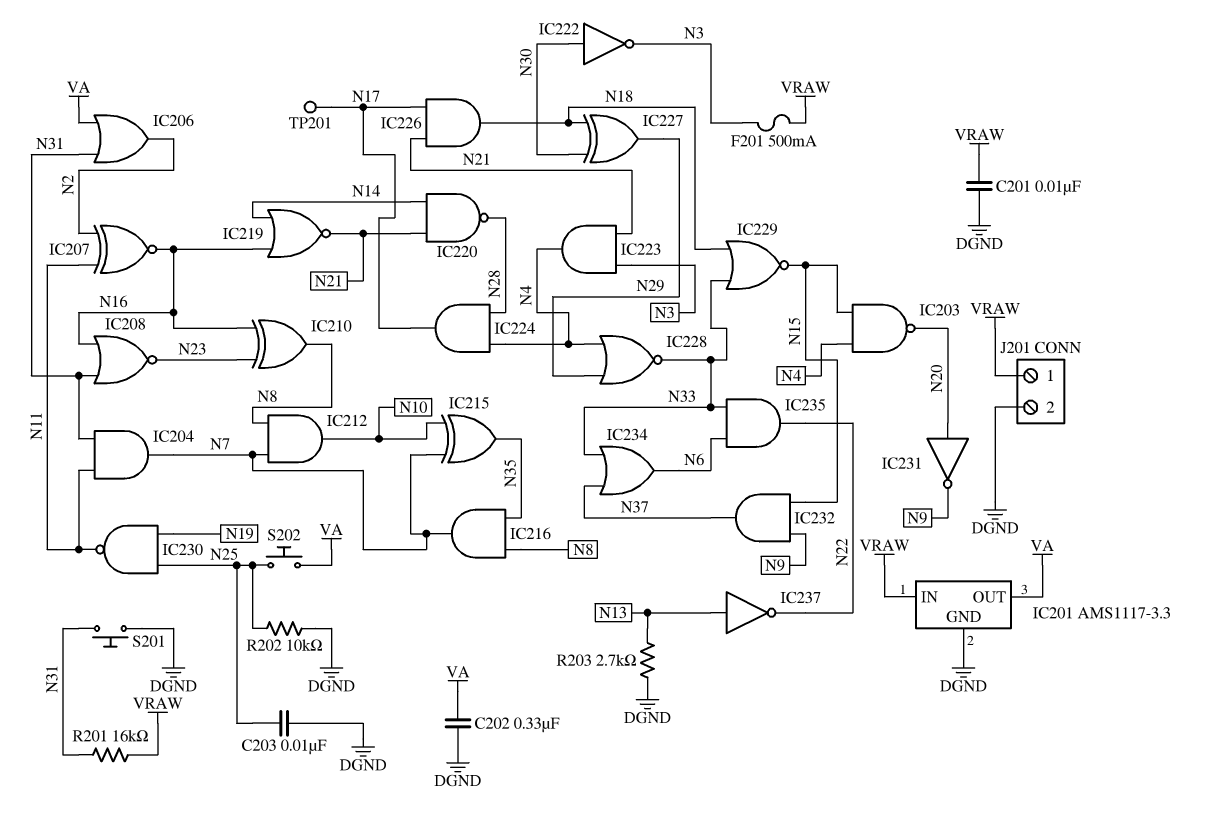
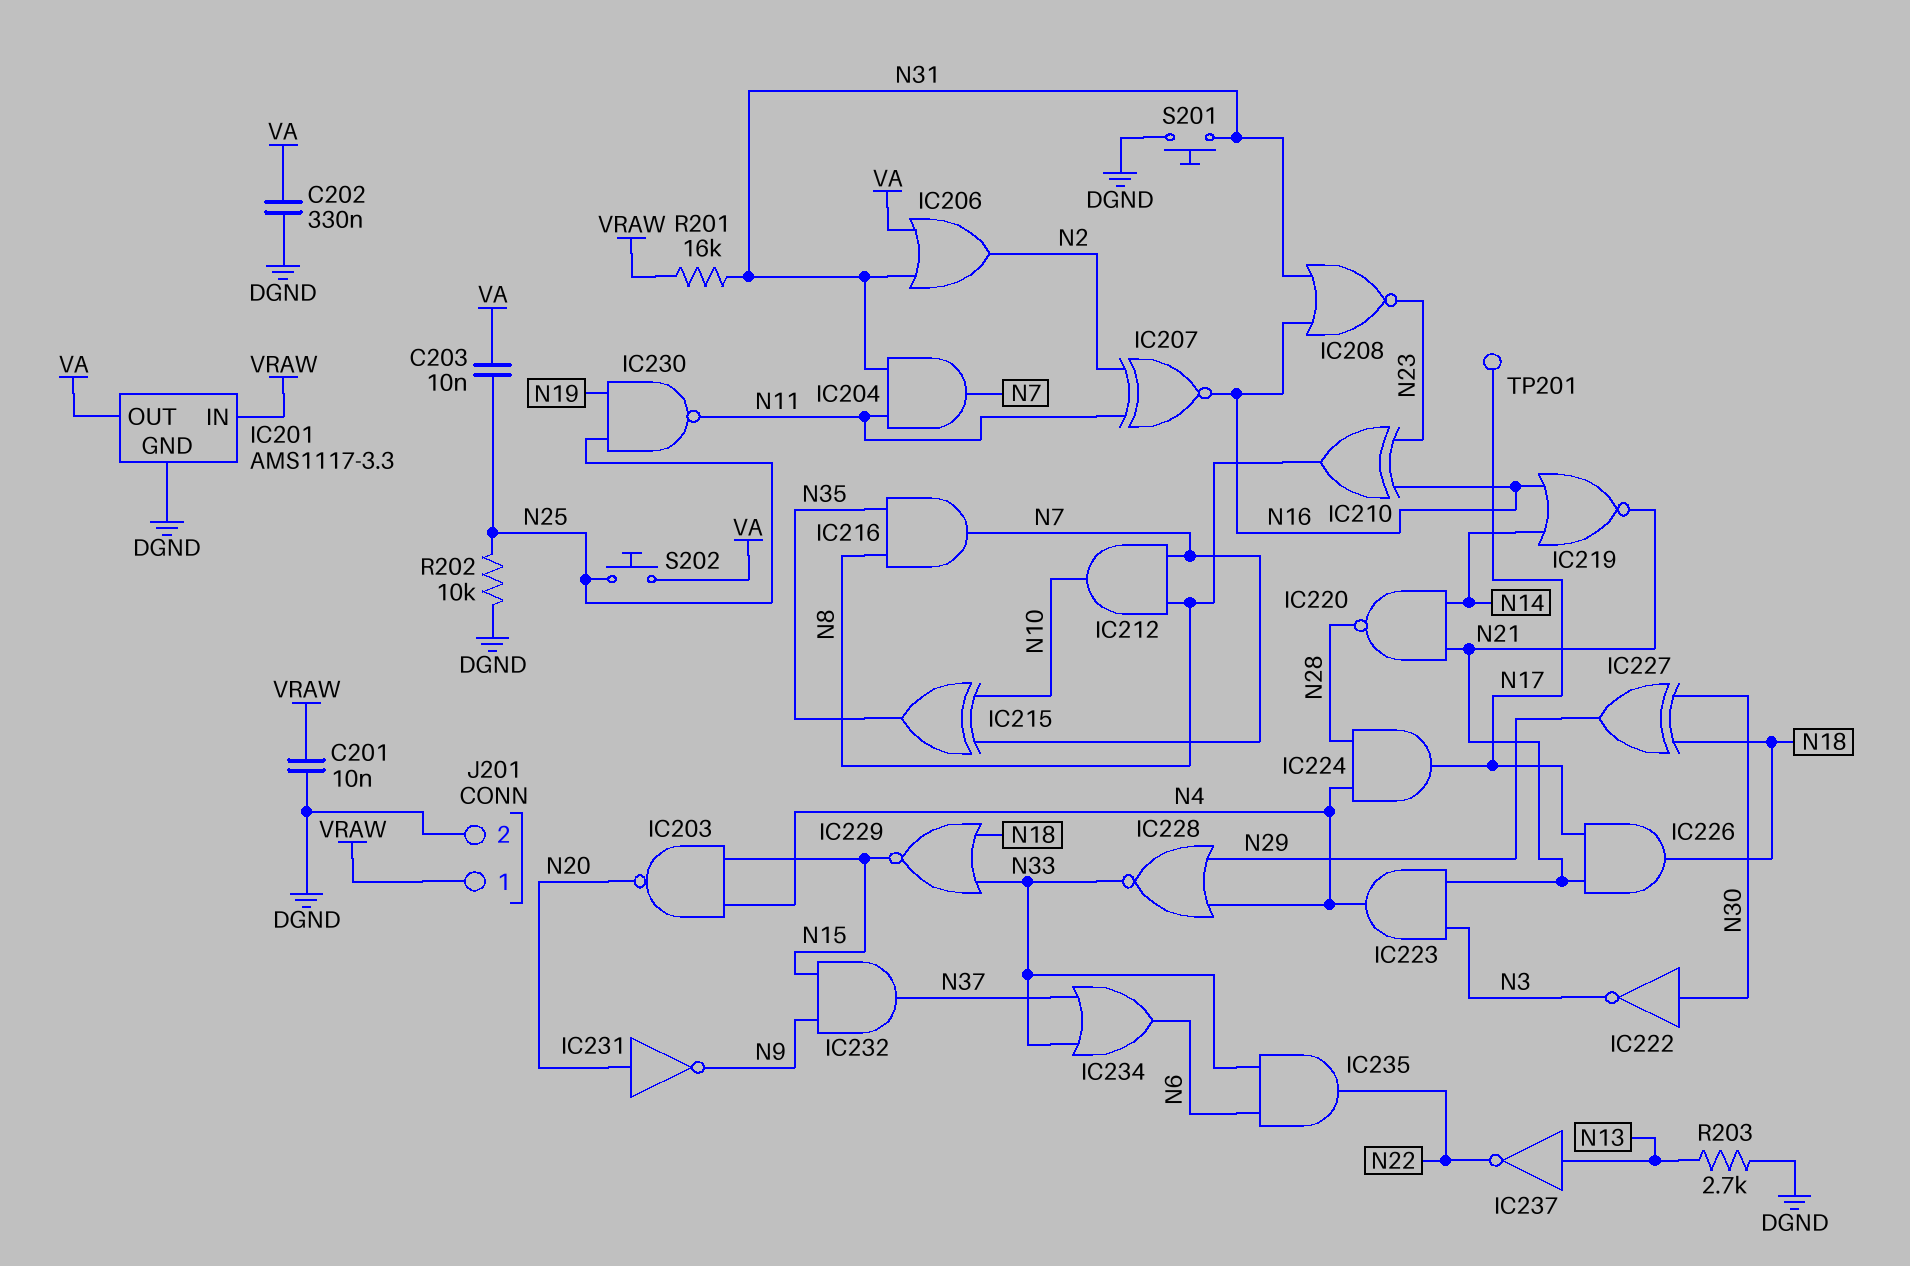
C203: 10nF (DGND, N25) -> 10nF (N25, VA)
F201: 500mA (N3, VRAW) -> none

